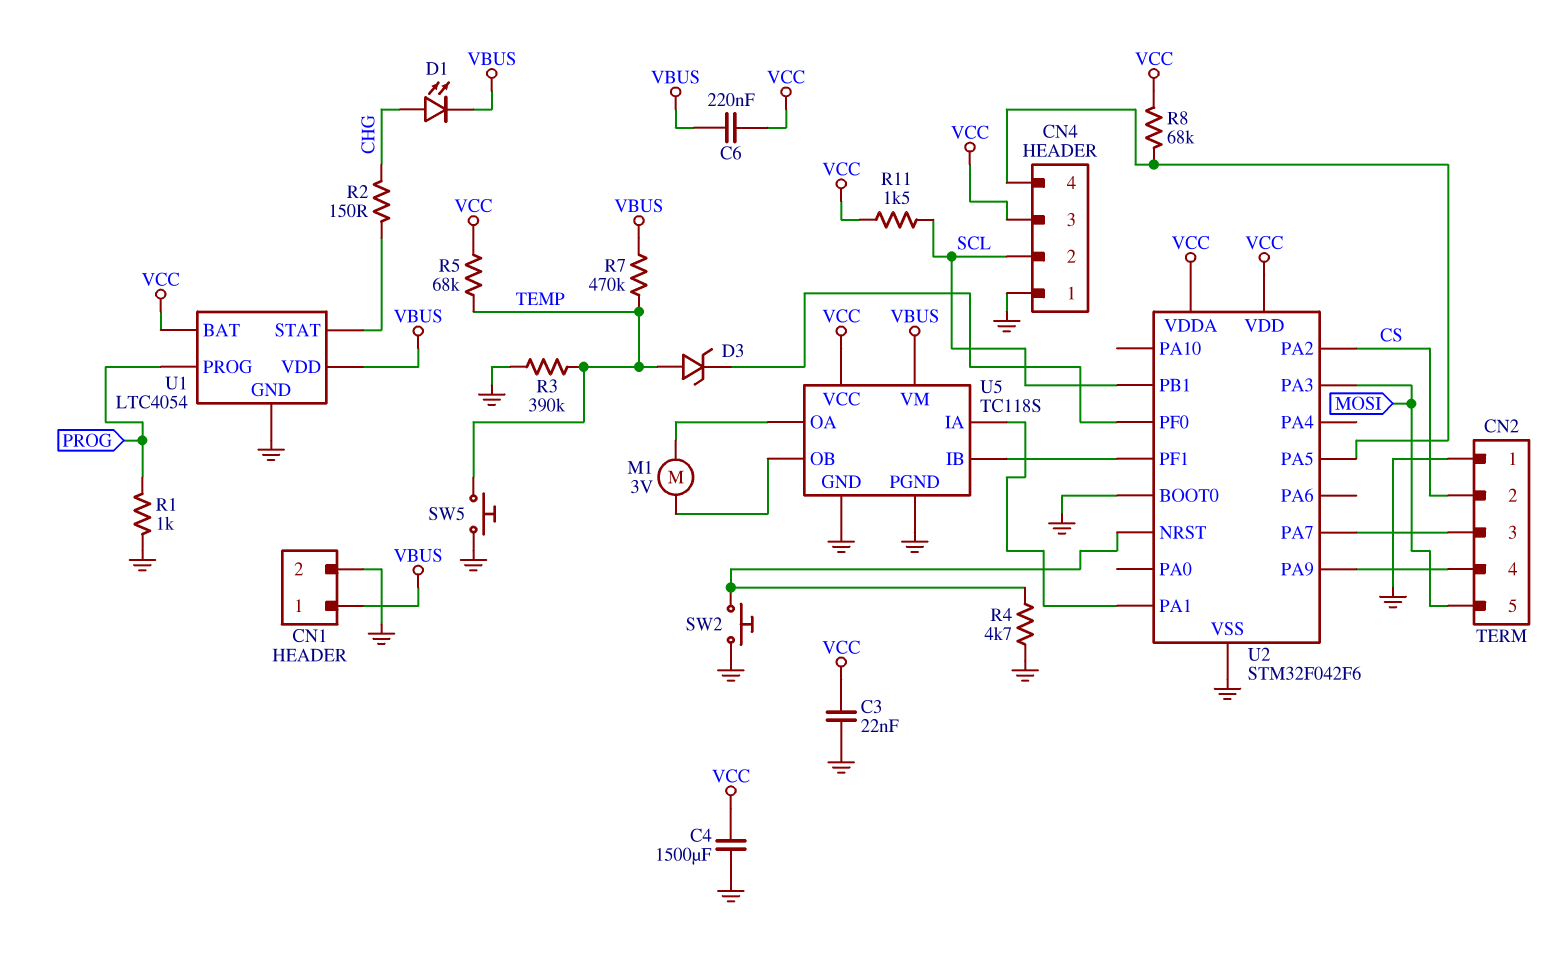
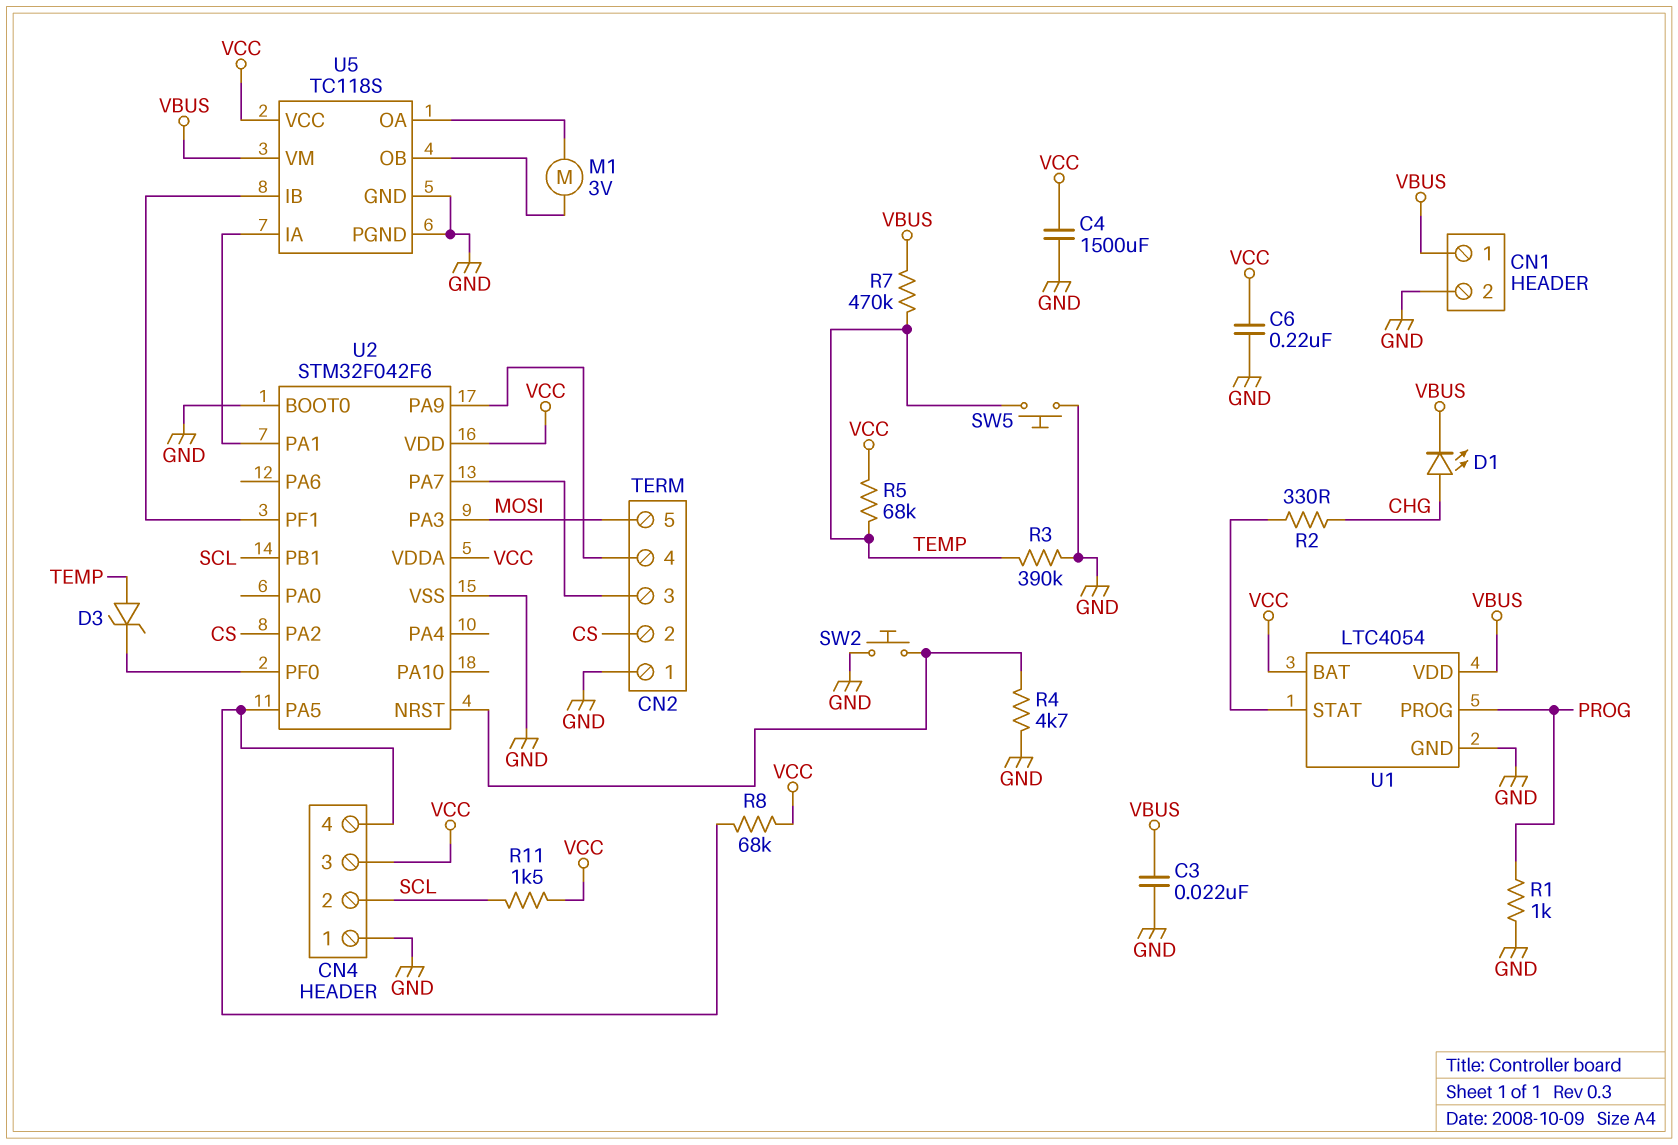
C3: 22nF (GND, VCC) -> 22nF (GND, VBUS)
C6: 220nF (VBUS, VCC) -> 220nF (GND, VCC)
R2: 150 (CHG, U1/STAT) -> 330 (CHG, U1/STAT)

